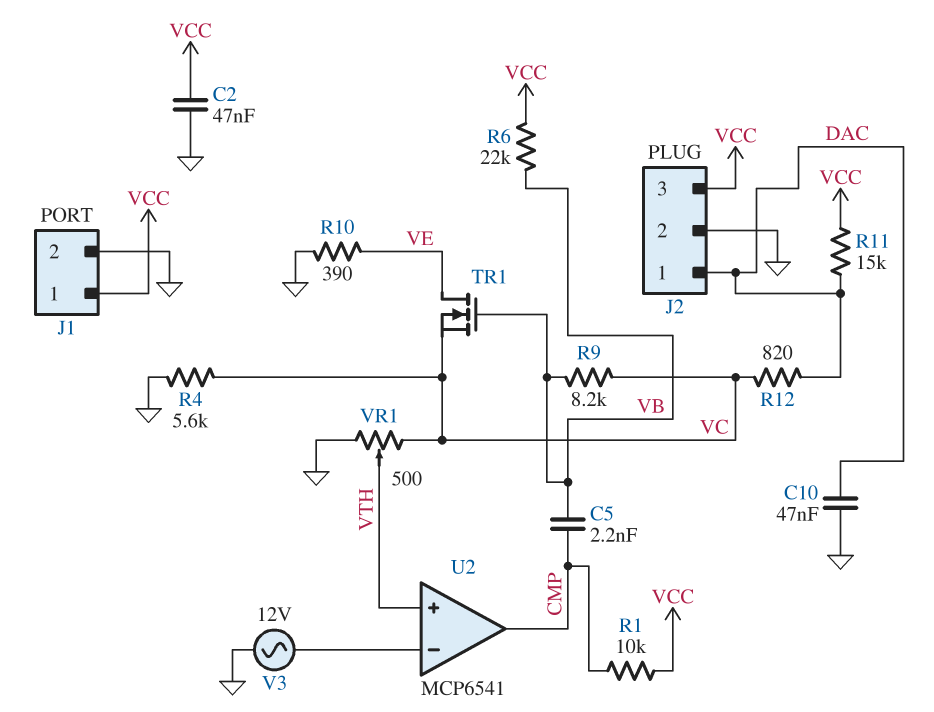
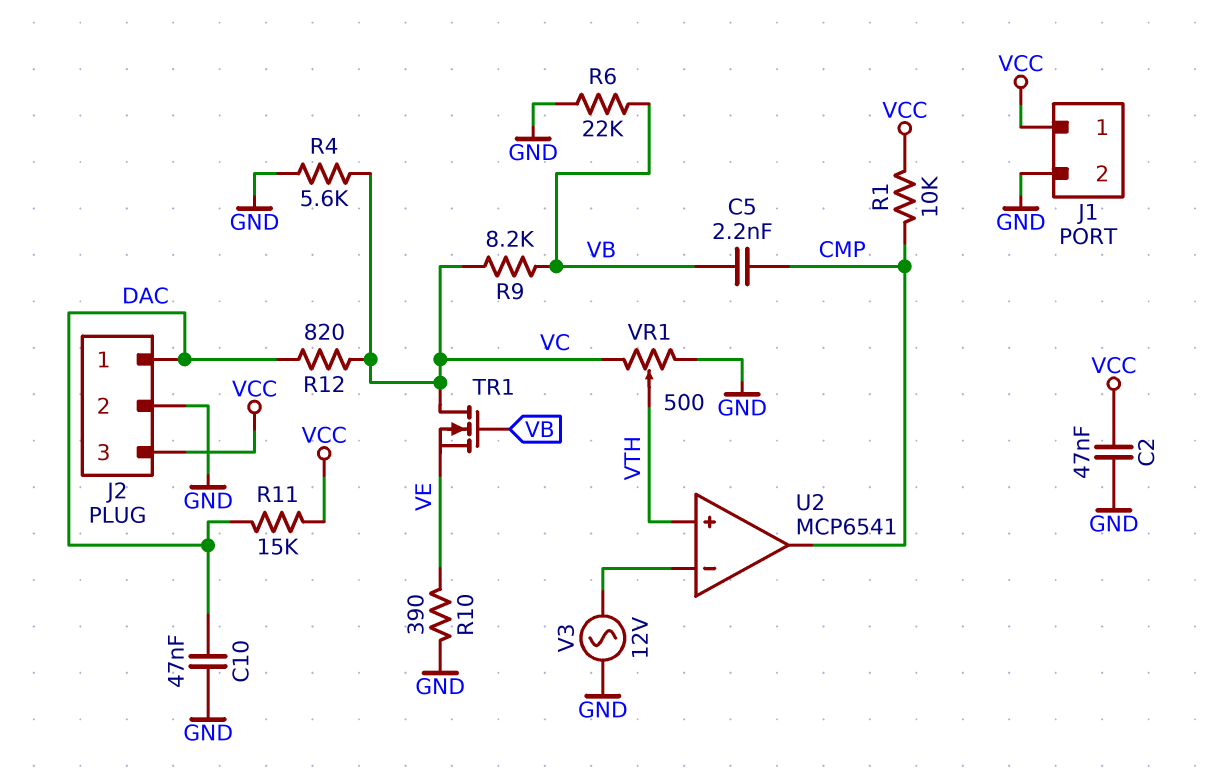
R6: 22k (VB, VCC) -> 22k (GND, VB)
TR1: NMOS (G VB, D VE, S VC) -> NMOS (G VB, D VC, S VE)

